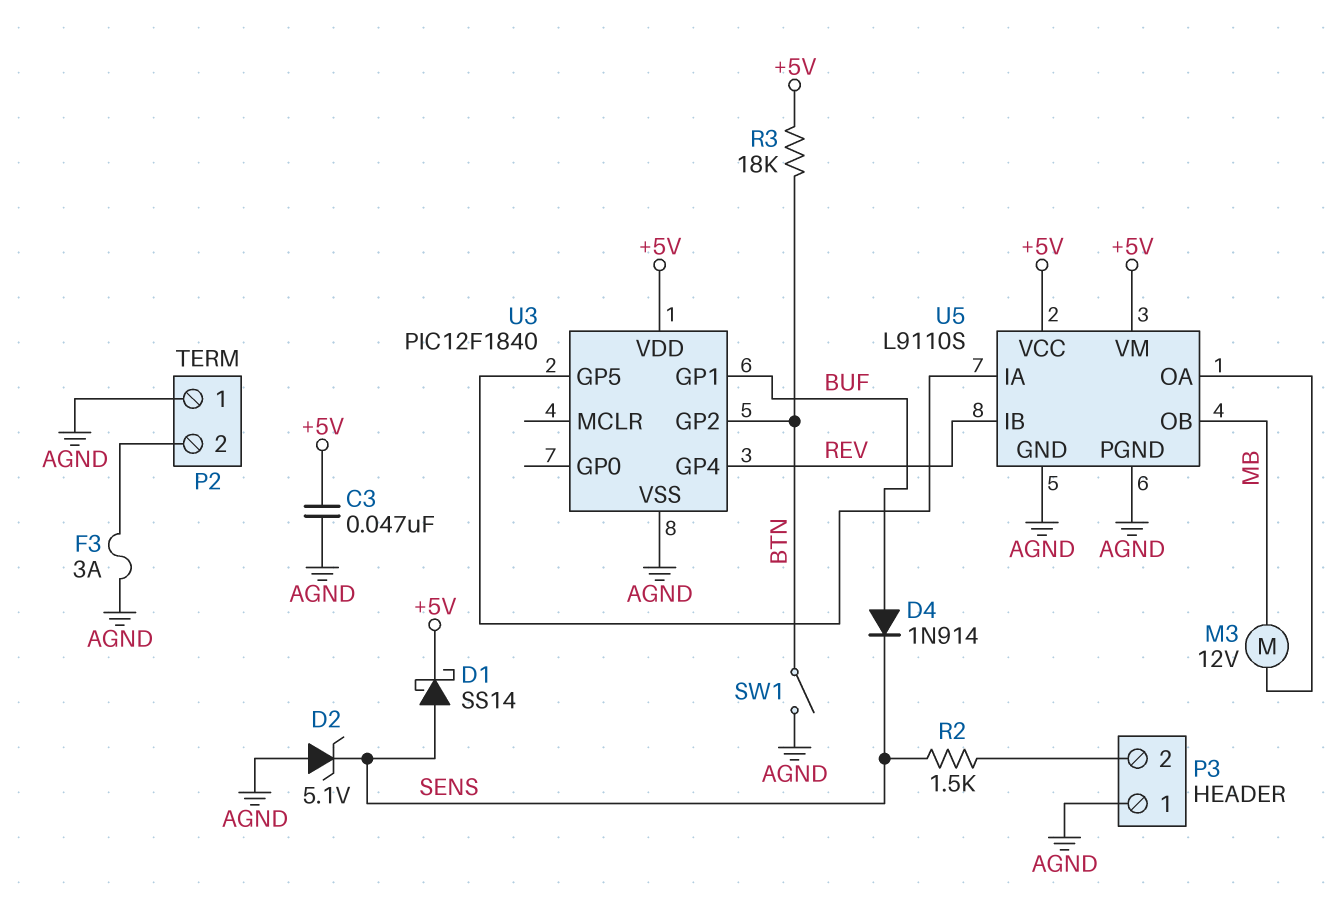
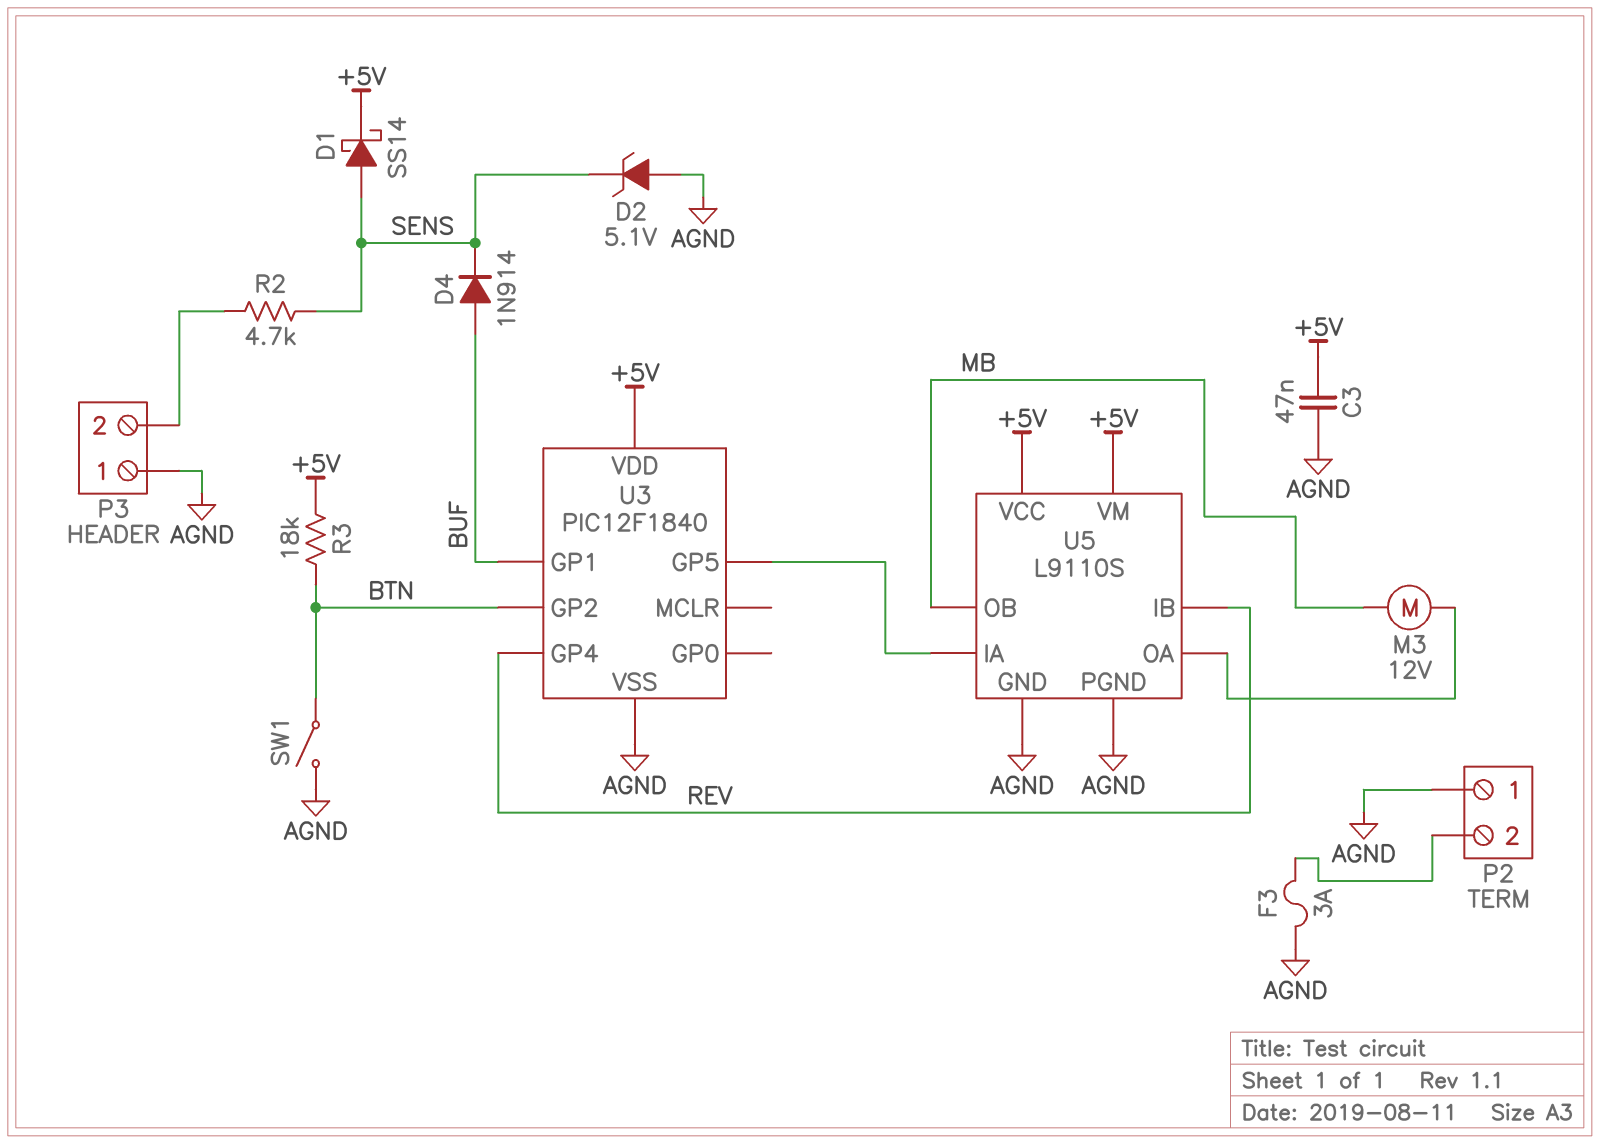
R2: 1.5k (P3/2, SENS) -> 4.7k (P3/2, SENS)

